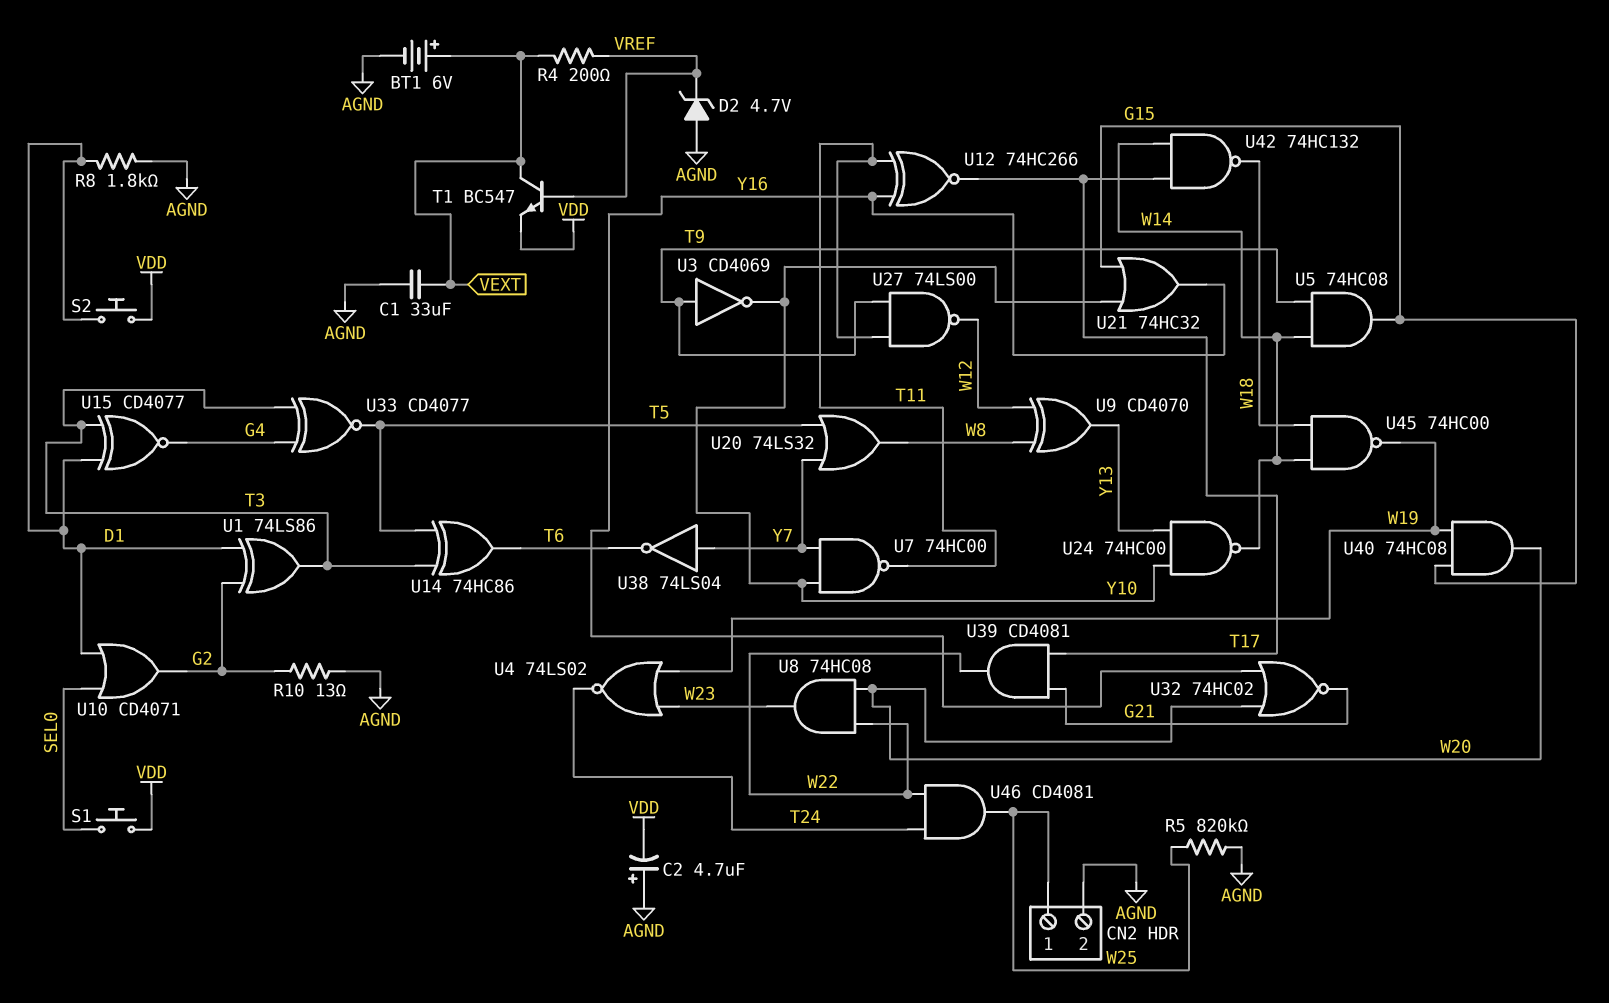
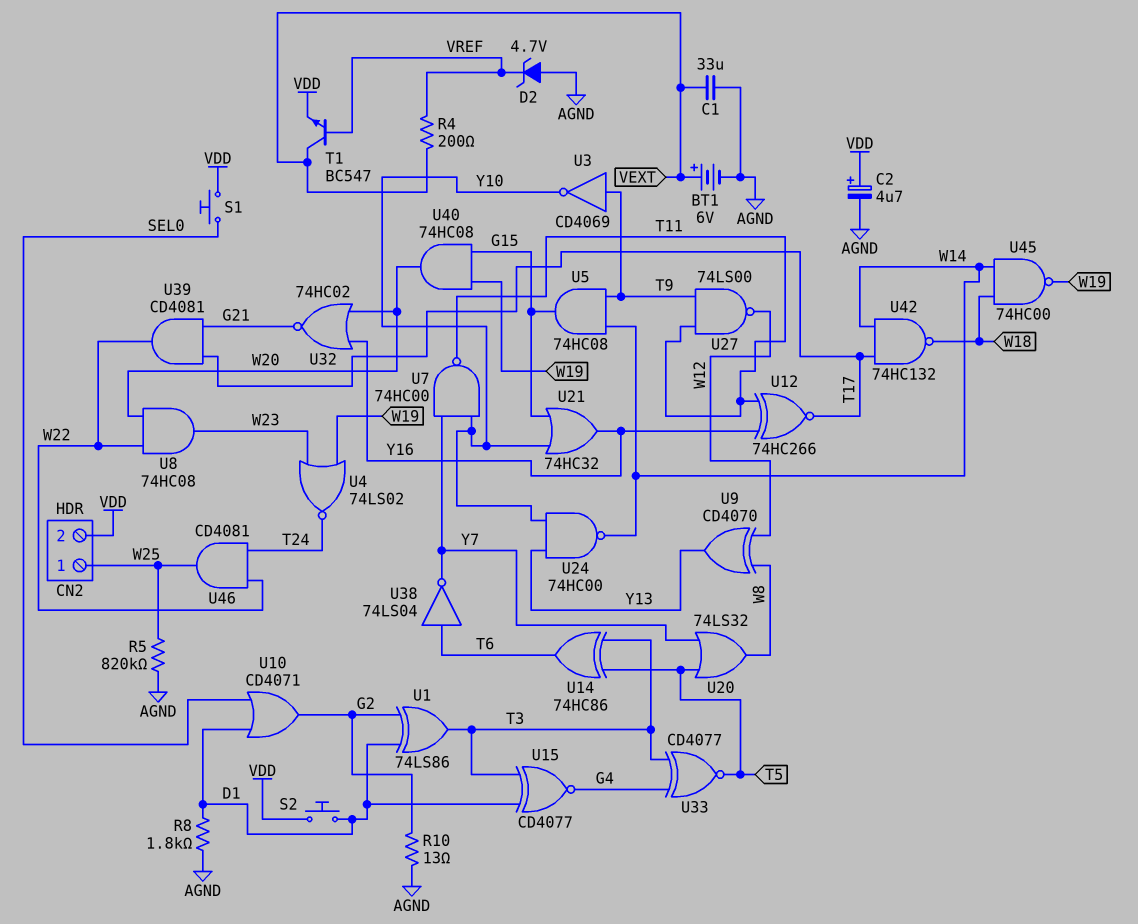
C2: 4.7uF (plus AGND, minus VDD) -> 4.7uF (plus VDD, minus AGND)
CN2 pin 2: AGND -> VDD
U38: NOT 74LS04 (in Y7, out T6) -> NOT 74LS04 (in T6, out Y7)

